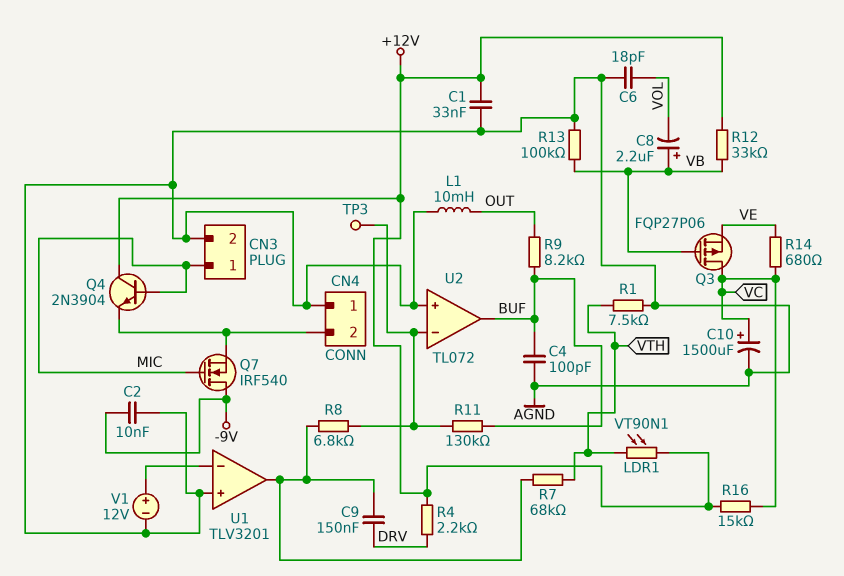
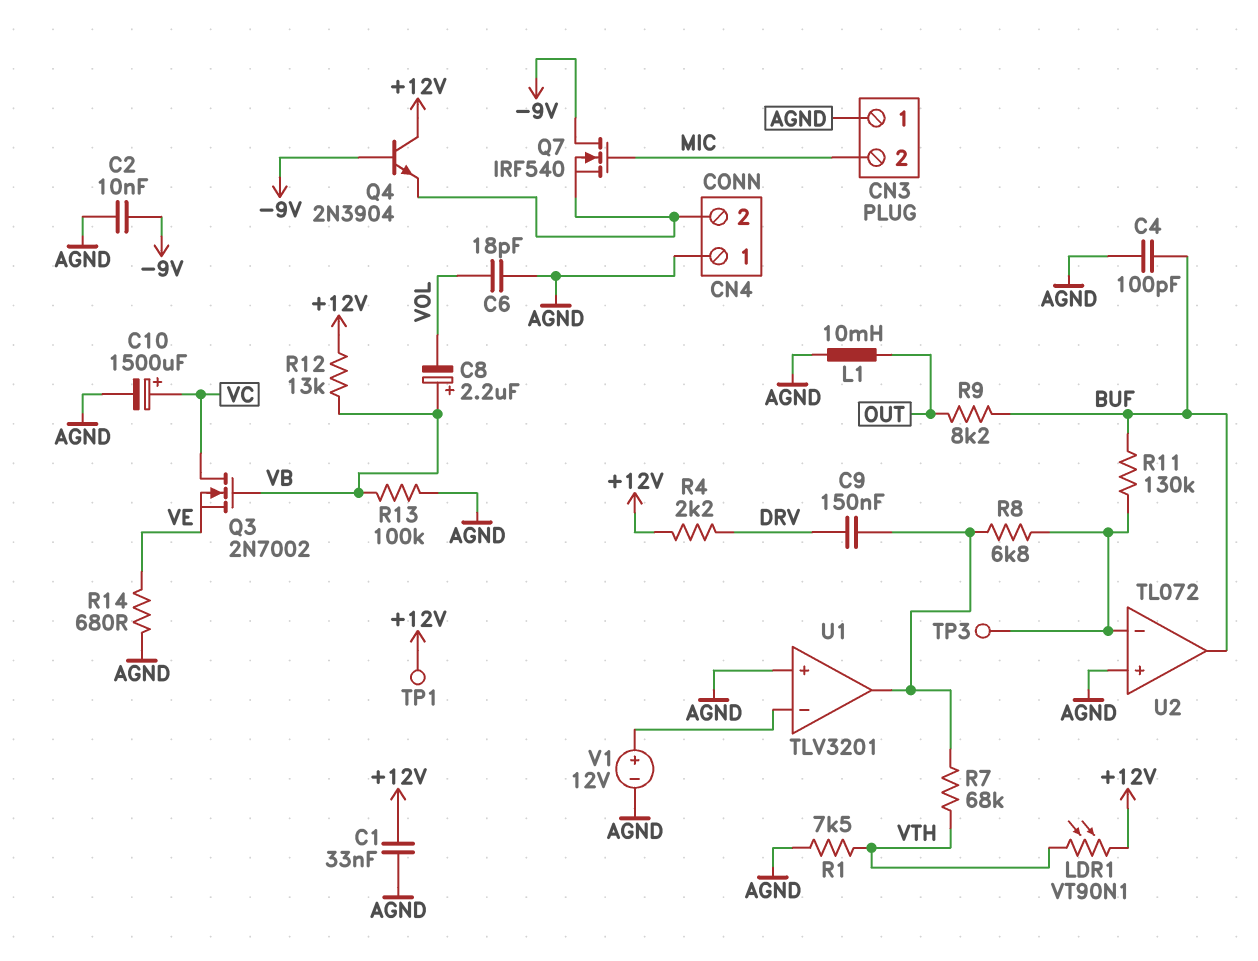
CN3 pin 1: MIC -> AGND
CN3 pin 2: AGND -> MIC
Q3: PMOS FQP27P06 (G VB, D VC, S VE) -> NMOS 2N7002 (G VB, D VC, S VE)
Q4: NPN 2N3904 (B MIC, C +12V, E CN4/2) -> NPN 2N3904 (B -9V, C +12V, E CN4/2)
R12: 33k (+12V, VB) -> 13k (+12V, VB)
R14: 680 (VC, VE) -> 680 (AGND, VE)
R16: 15k (+12V, VC) -> none
TP1: none -> test point (+12V)

